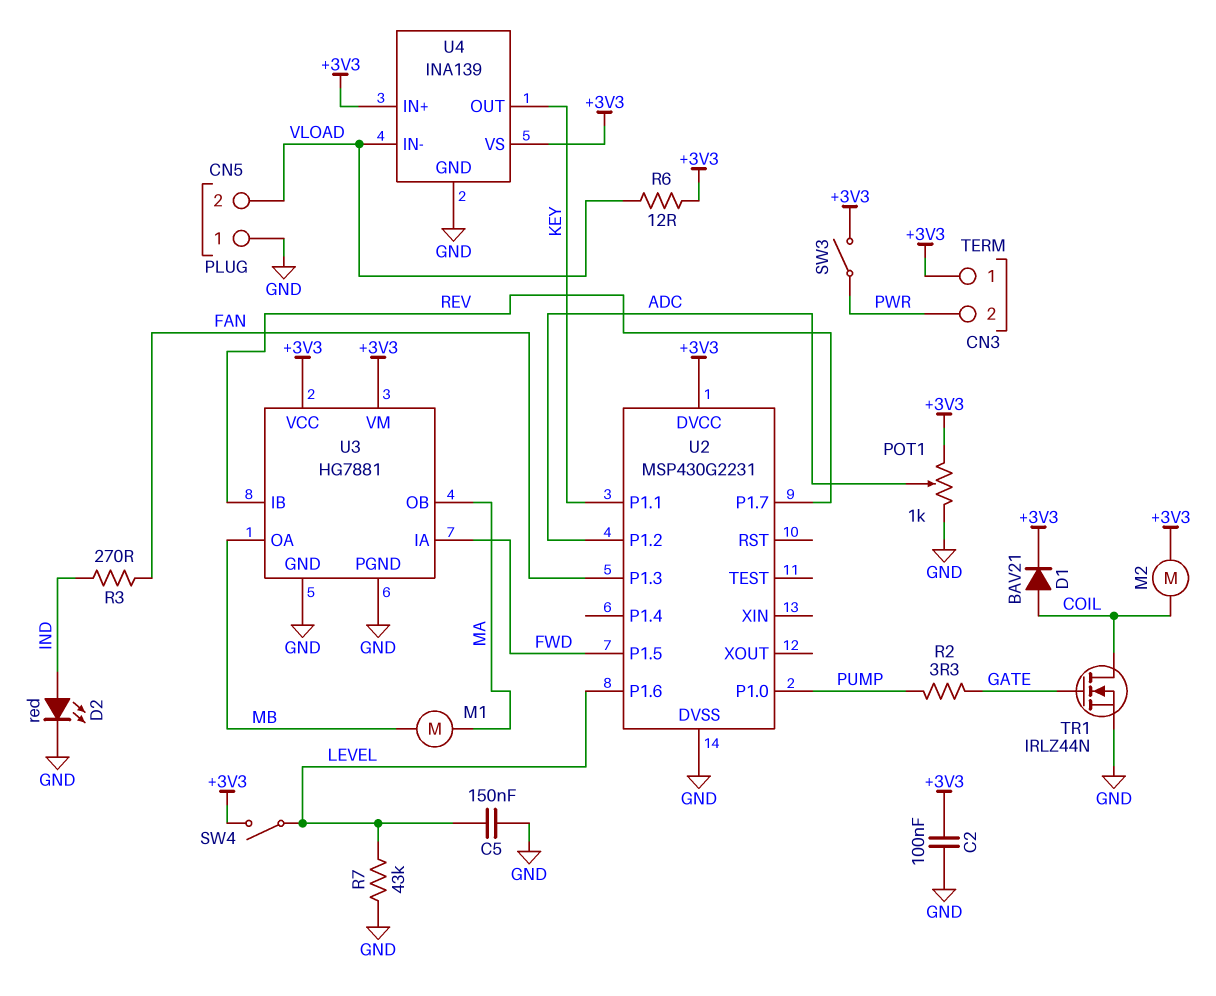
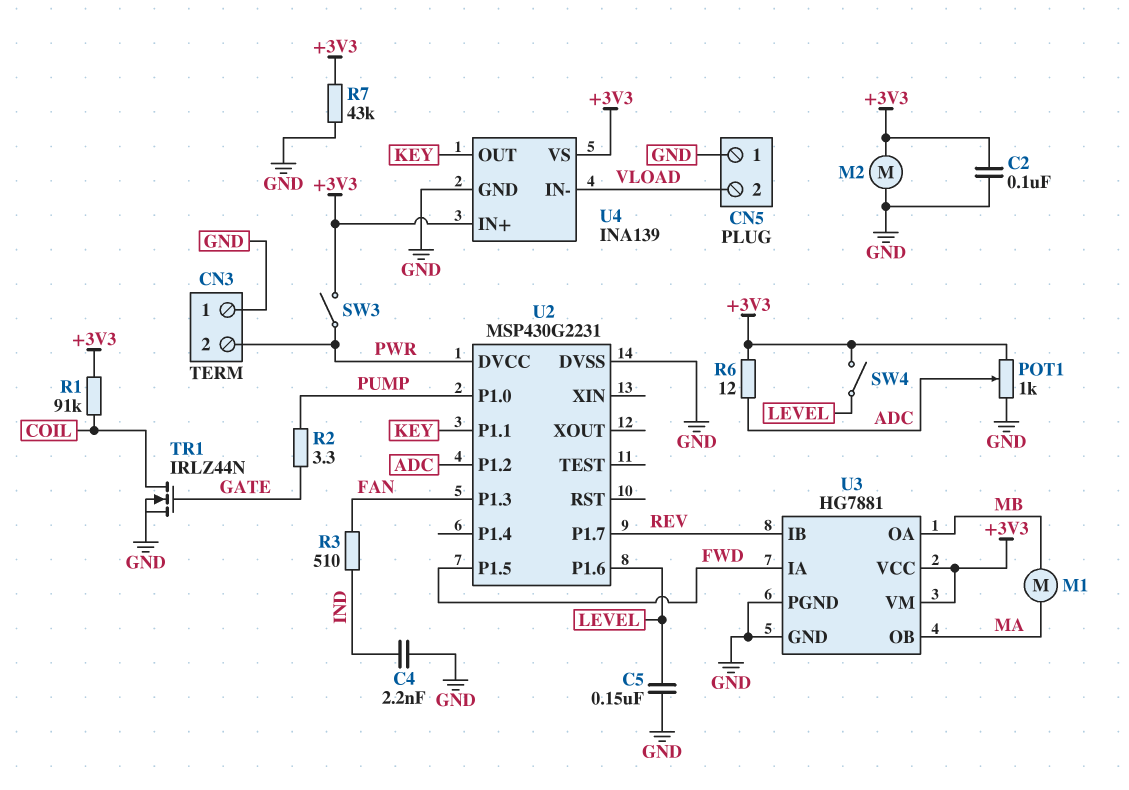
C4: none -> 2.2nF (GND, IND)
CN3 pin 1: +3V3 -> GND
D1: diode BAV21 (A COIL, K +3V3) -> none
D2: LED red (A IND, K GND) -> none
M2: motor (+3V3, COIL) -> motor (+3V3, GND)
R1: none -> 91k (+3V3, COIL)
R3: 270 (FAN, IND) -> 510 (FAN, IND)
R6: 12 (+3V3, VLOAD) -> 12 (+3V3, ADC)
R7: 43k (GND, LEVEL) -> 43k (+3V3, GND)
U2 pin DVCC: +3V3 -> PWR

